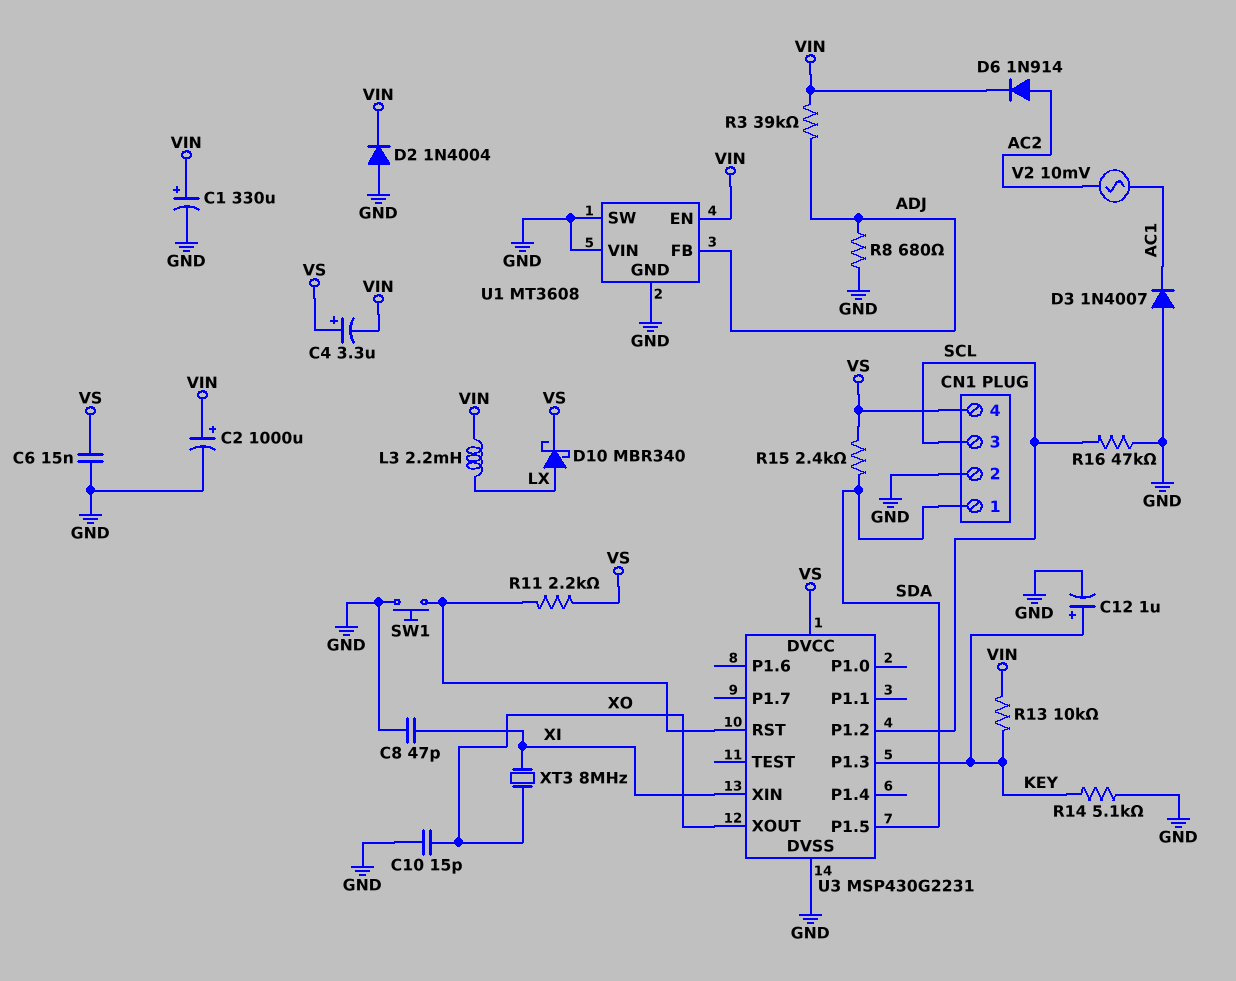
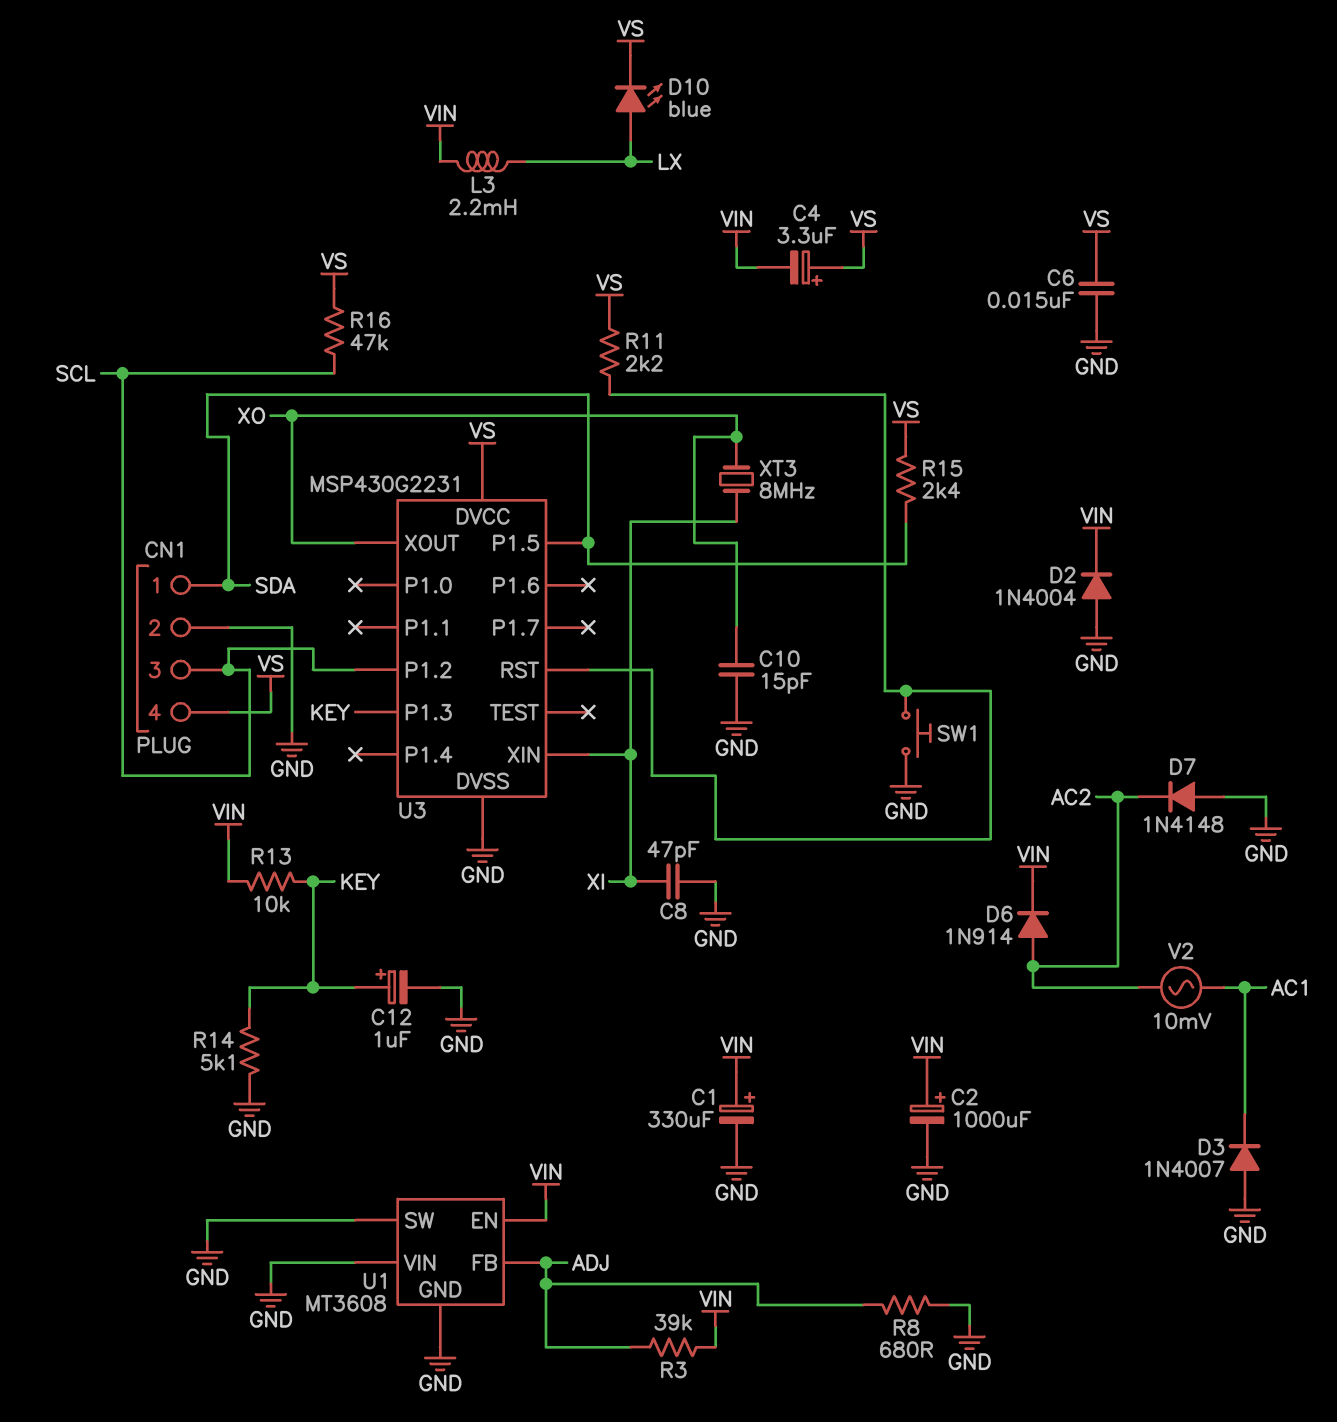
D7: none -> diode 1N4148 (A GND, K AC2)
D10: schottky MBR340 (A LX, K VS) -> LED blue (A LX, K VS)
R16: 47k (GND, SCL) -> 47k (SCL, VS)

